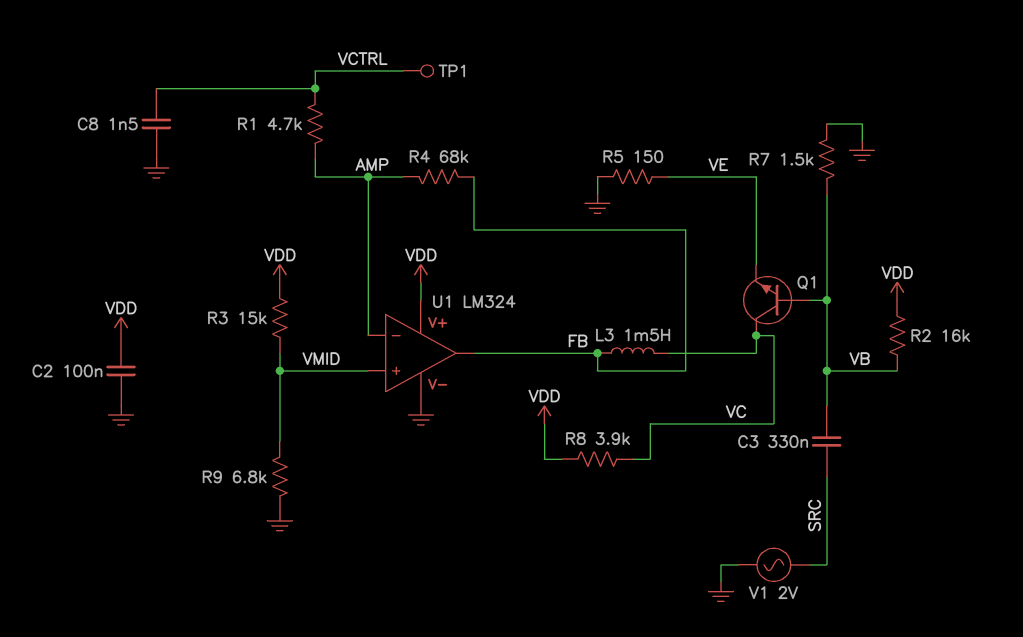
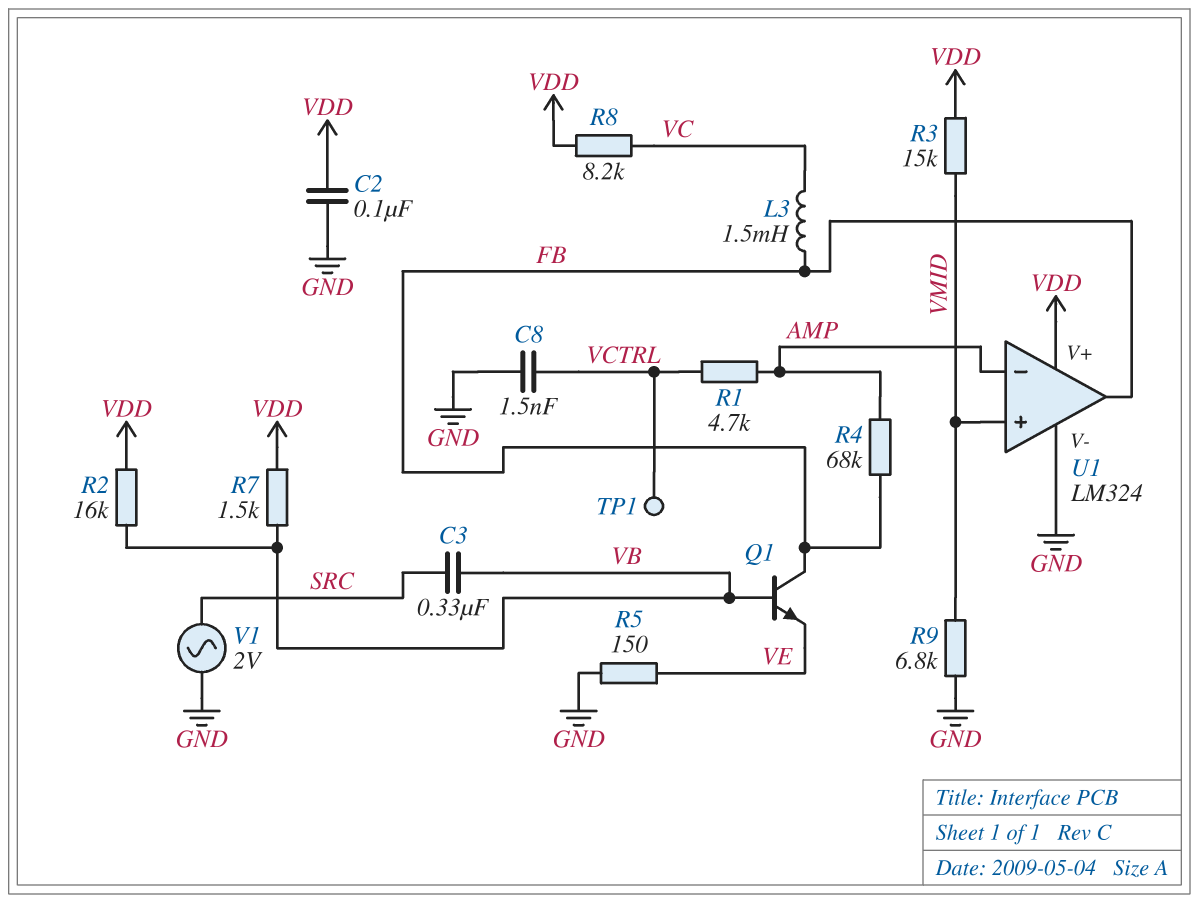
Q1: NPN (B VB, C VC, E VE) -> NPN (B VB, C FB, E VE)
R7: 1.5k (GND, VB) -> 1.5k (VB, VDD)
R8: 3.9k (VC, VDD) -> 8.2k (VC, VDD)

